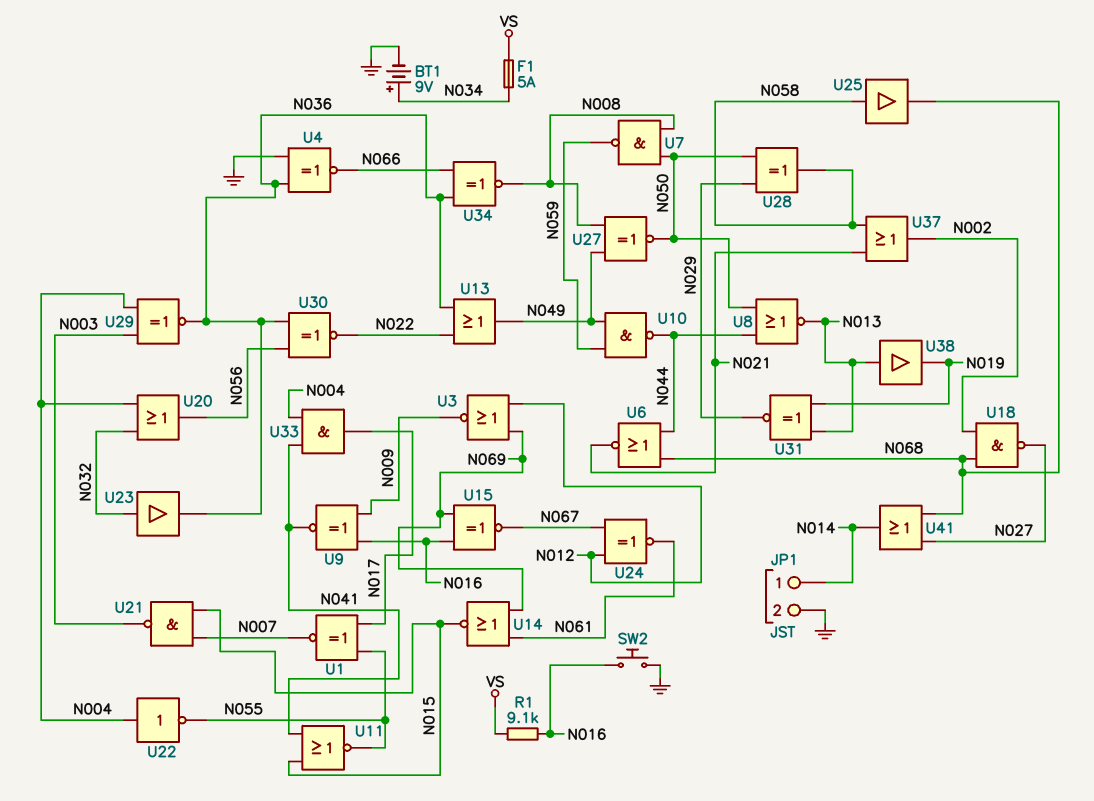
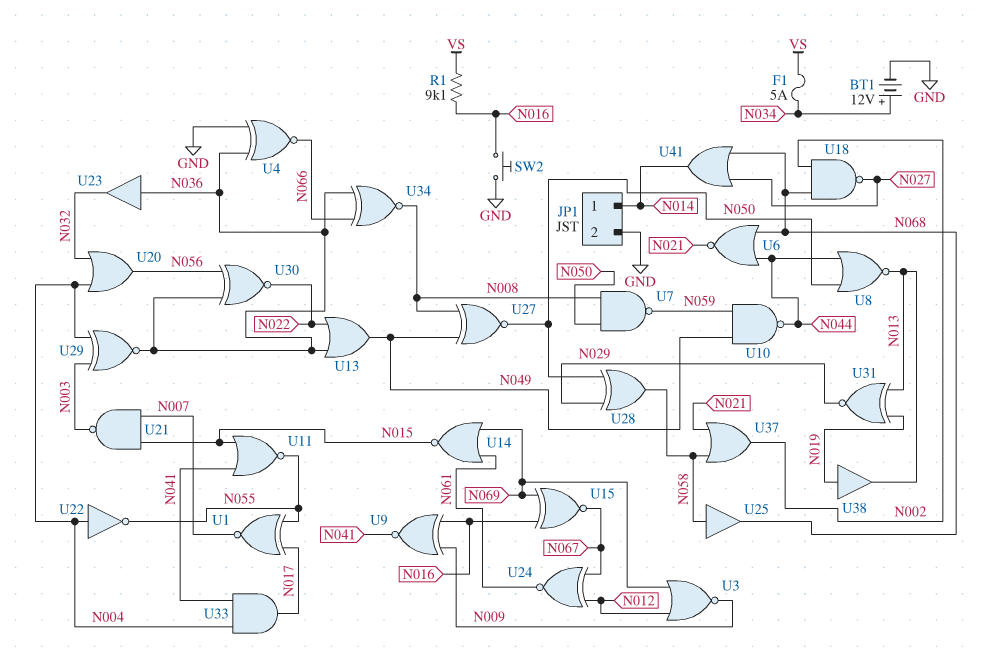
BT1: 9V (plus N034, minus GND) -> 12V (plus N034, minus GND)
U23: buffer (in N032, out N036) -> buffer (in N036, out N032)
U38: buffer (in N013, out N019) -> buffer (in N019, out N013)

